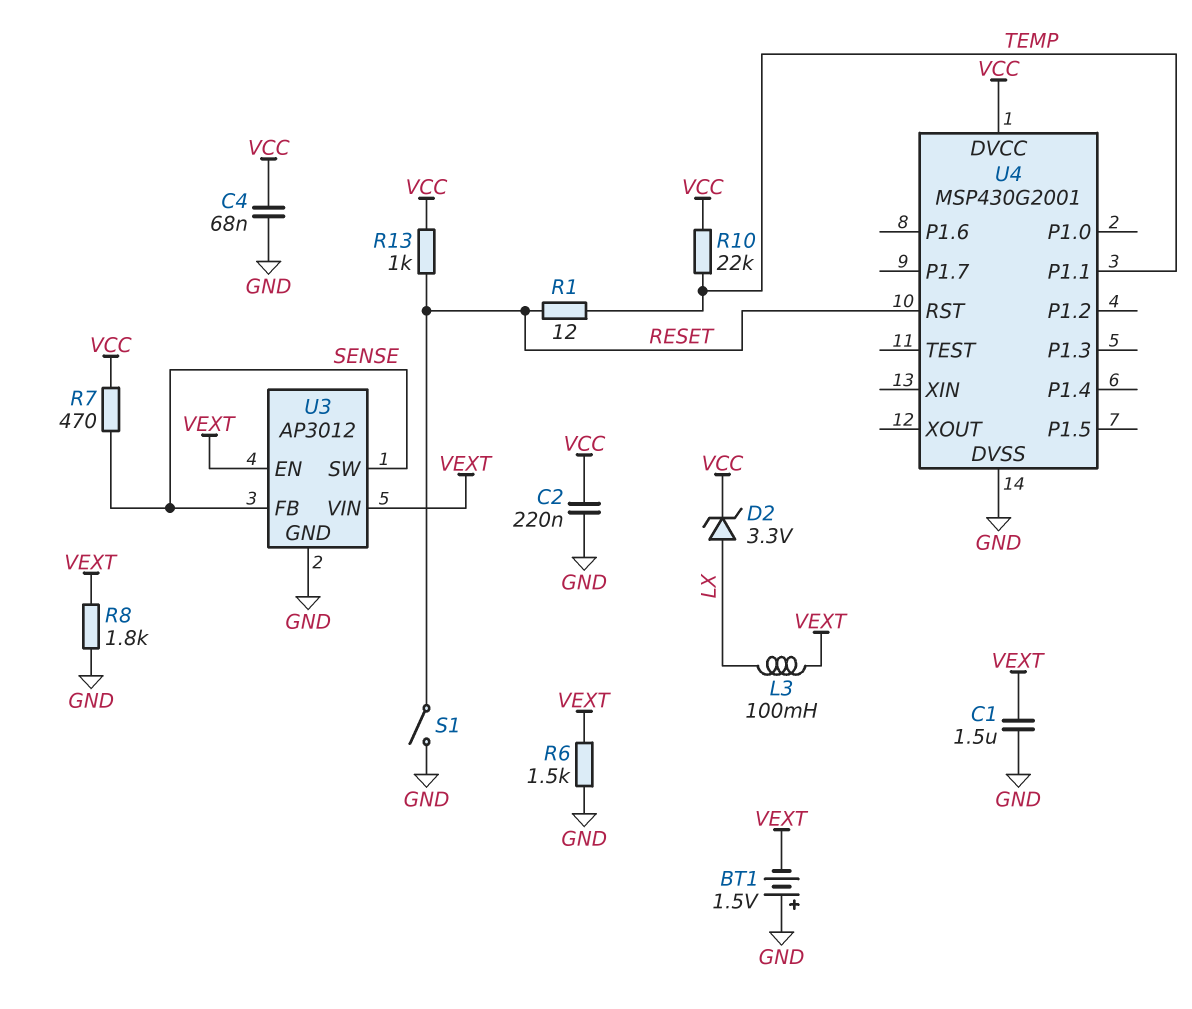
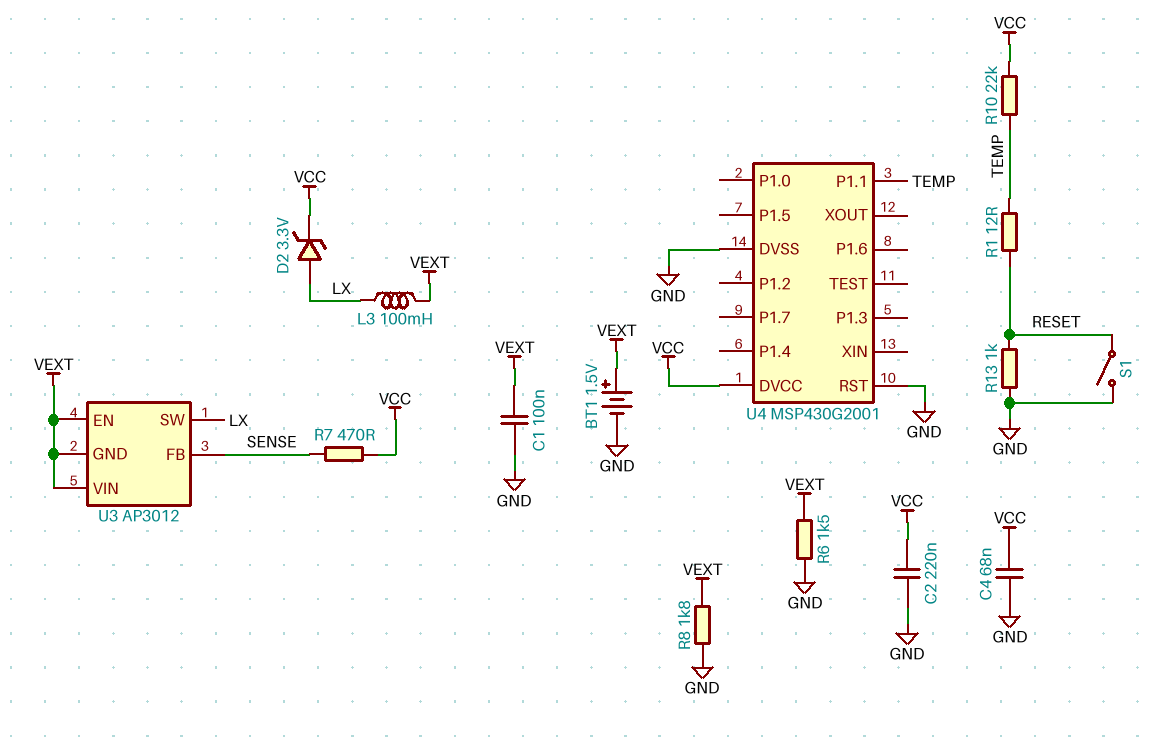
BT1: 1.5V (plus GND, minus VEXT) -> 1.5V (plus VEXT, minus GND)
C1: 1.5uF (GND, VEXT) -> 100nF (GND, VEXT)
R13: 1k (RESET, VCC) -> 1k (GND, RESET)
U3 pin GND: GND -> VEXT
U3 pin SW: SENSE -> LX
U4 pin RST: RESET -> GND

